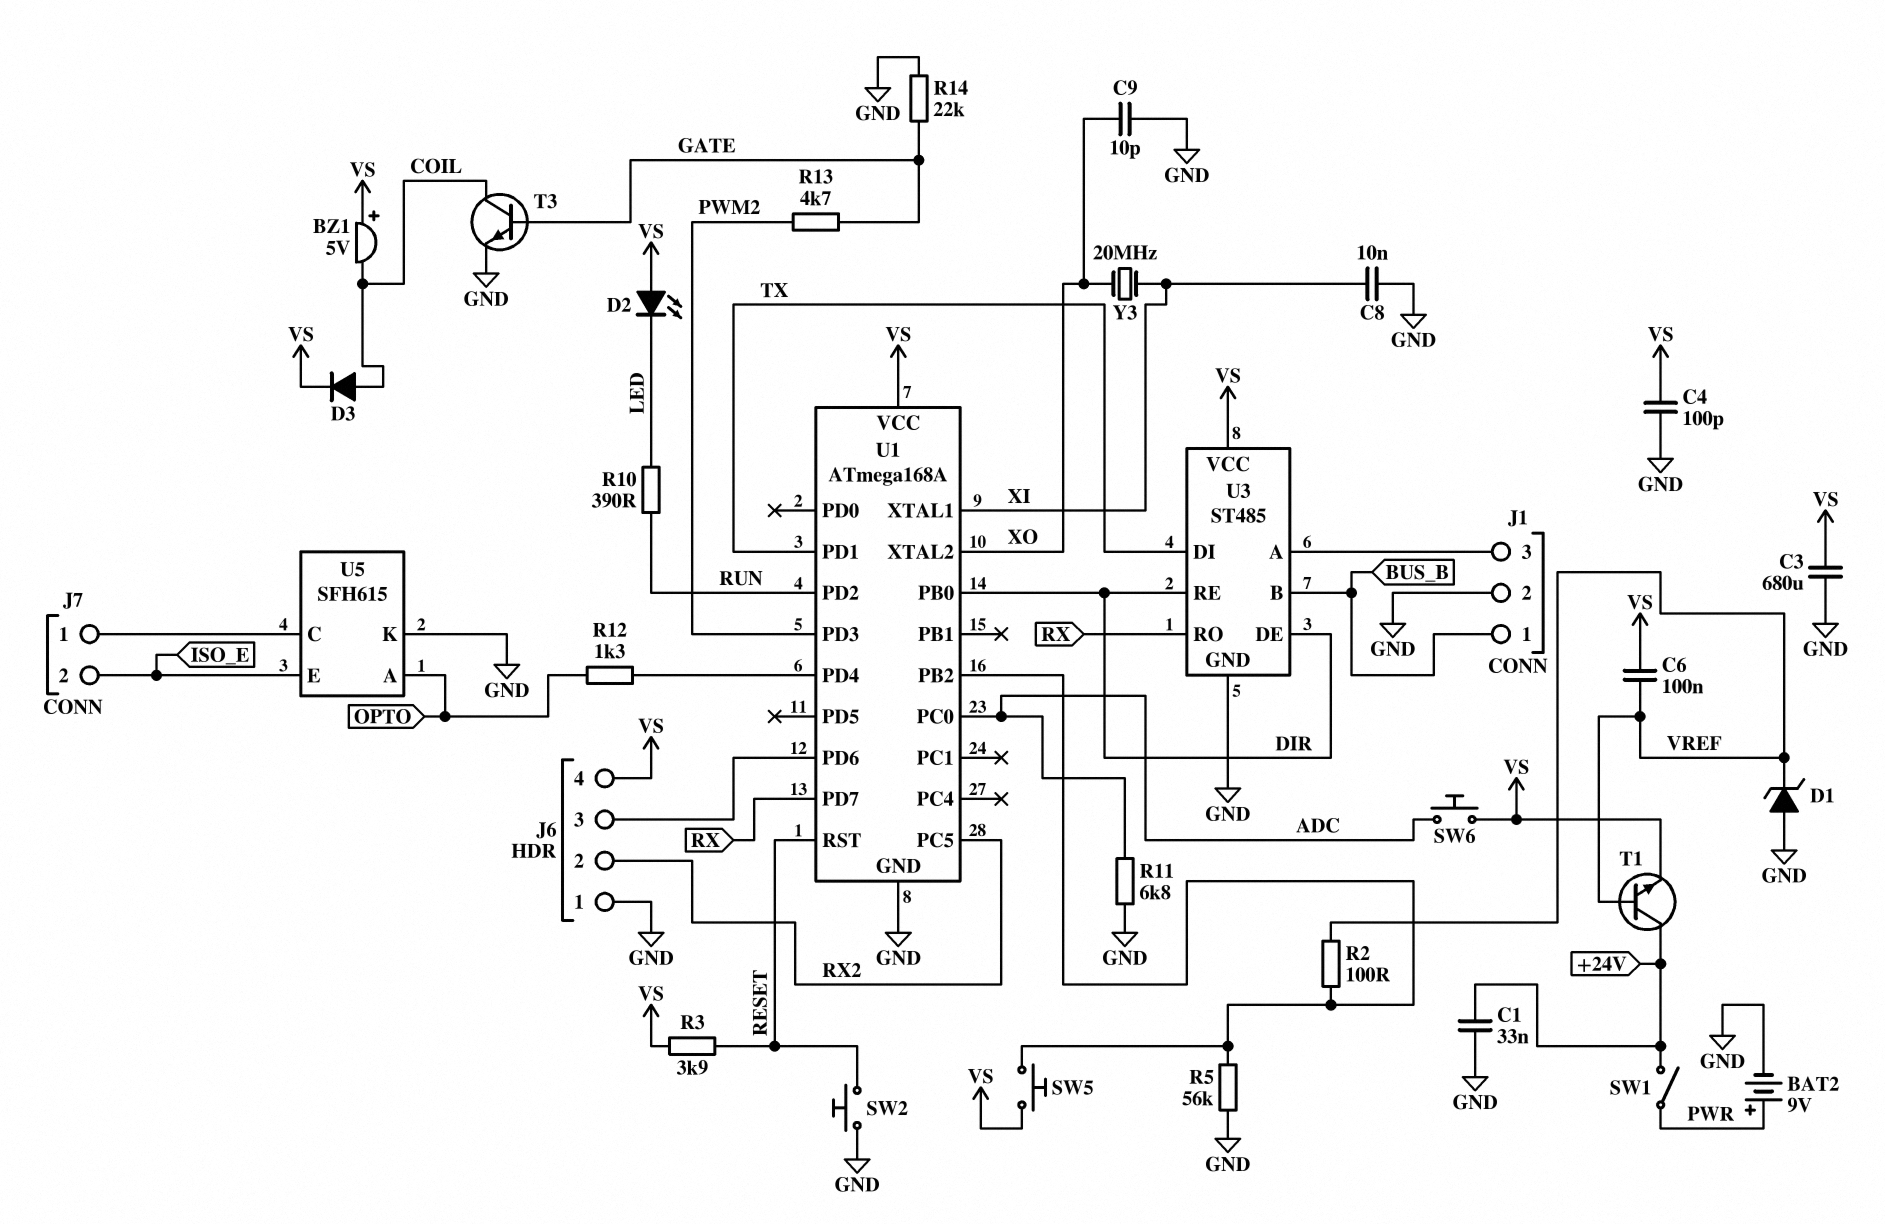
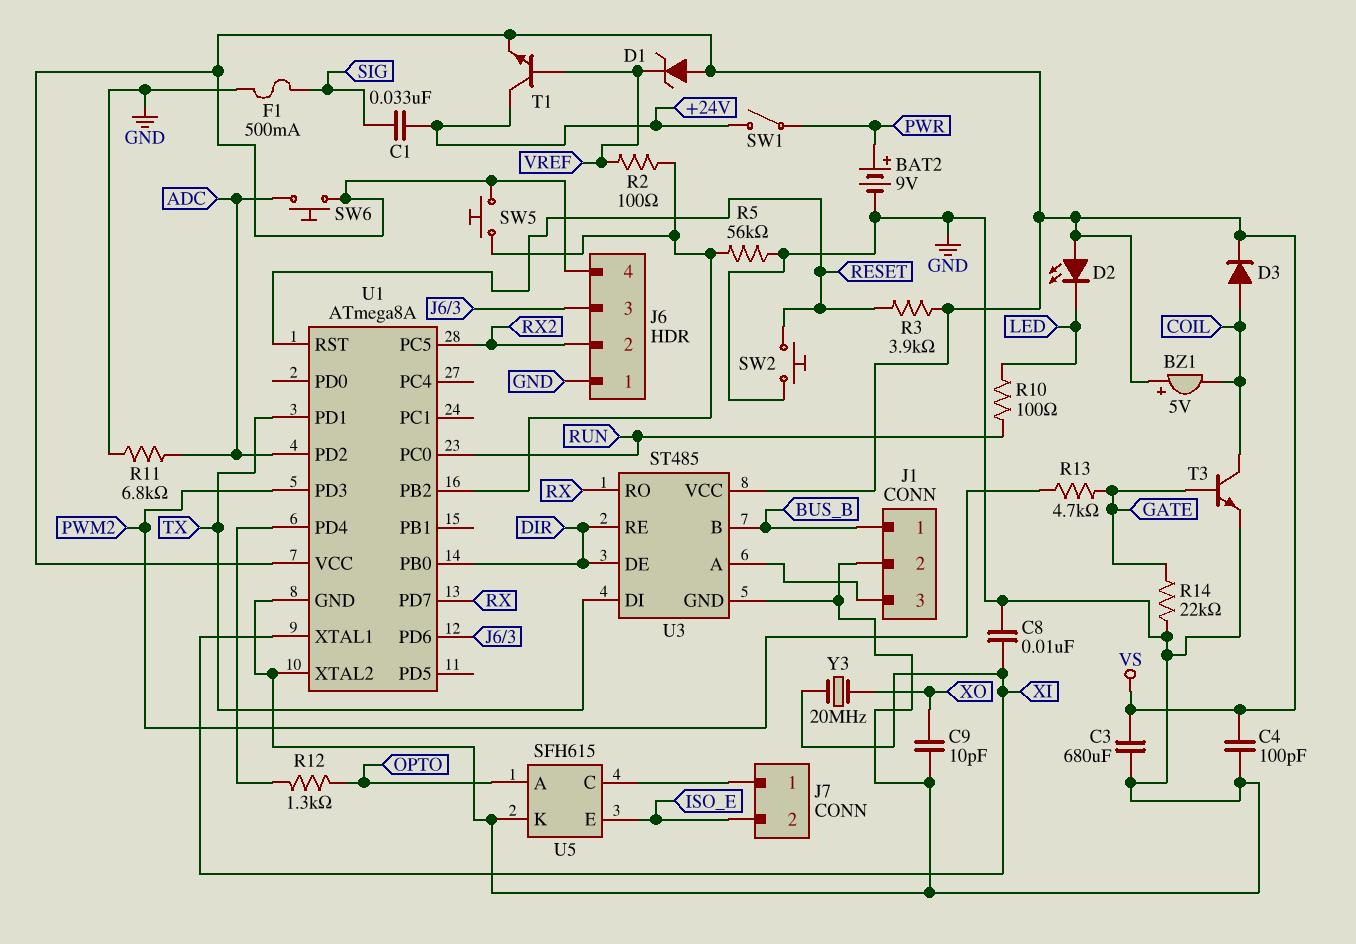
C1: 33nF (+24V, GND) -> 33nF (+24V, SIG)
C6: 100nF (VREF, VS) -> none
D1: zener (A GND, K VREF) -> zener (A VS, K VREF)
F1: none -> 500mA (GND, SIG)
R10: 390 (LED, RUN) -> 100 (LED, RUN)
U1: ATmega168A -> ATmega8A
U1 pin PC0: ADC -> RUN
U1 pin PD2: RUN -> ADC
U1 pin XTAL2: XO -> GND

